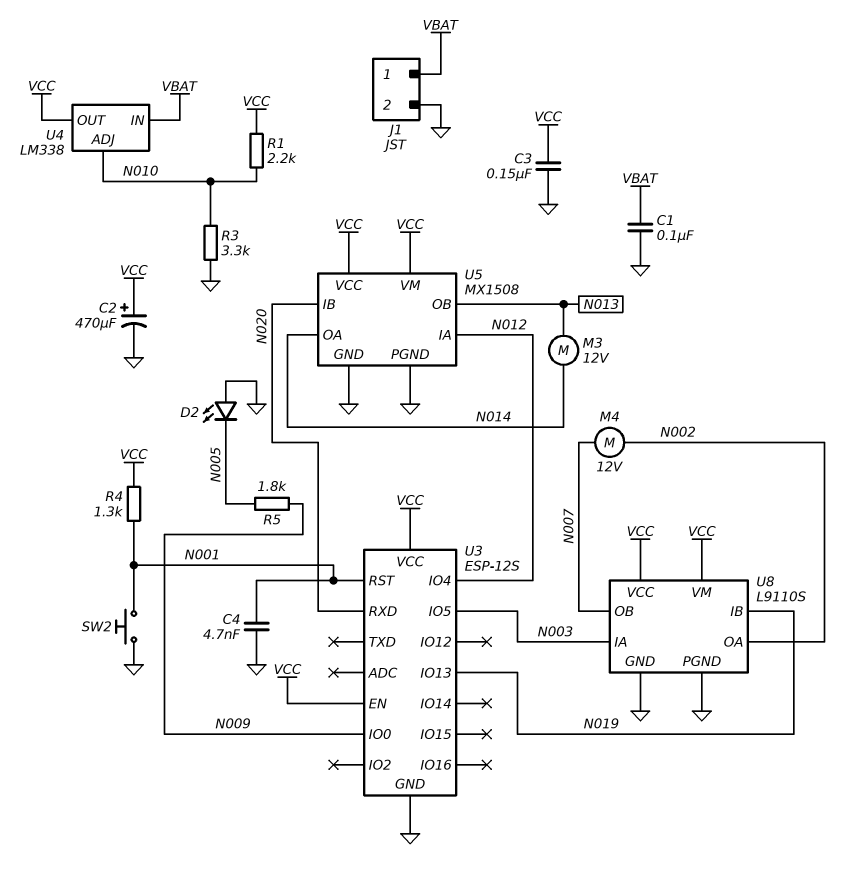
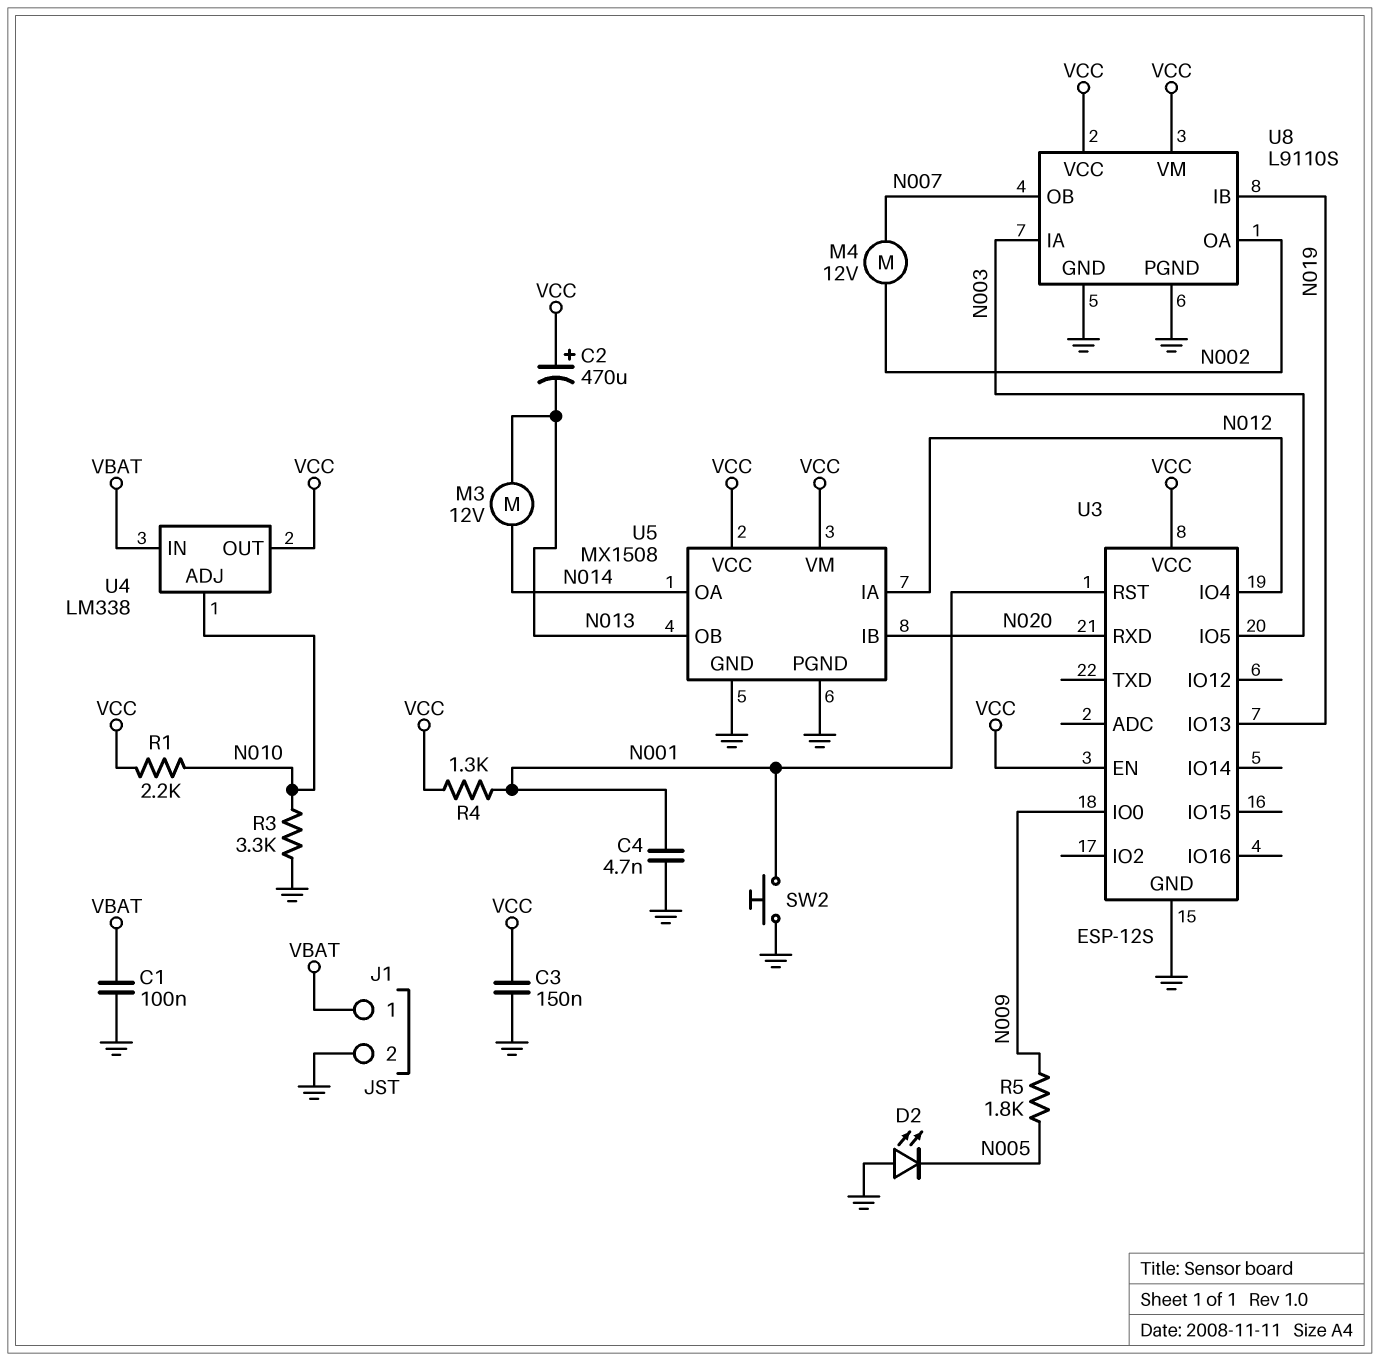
C2: 470uF (plus VCC, minus GND) -> 470uF (plus VCC, minus N013)

